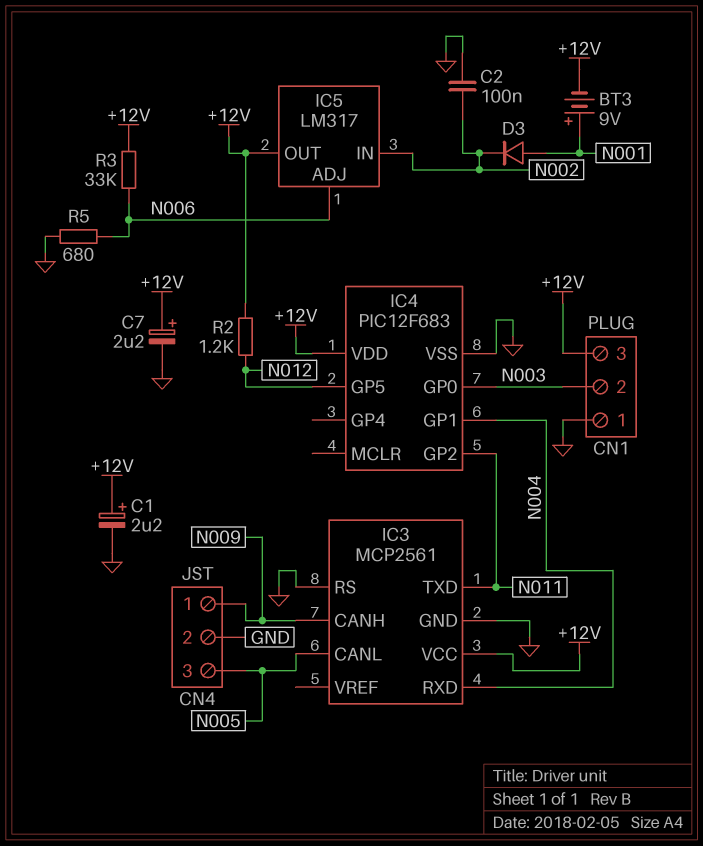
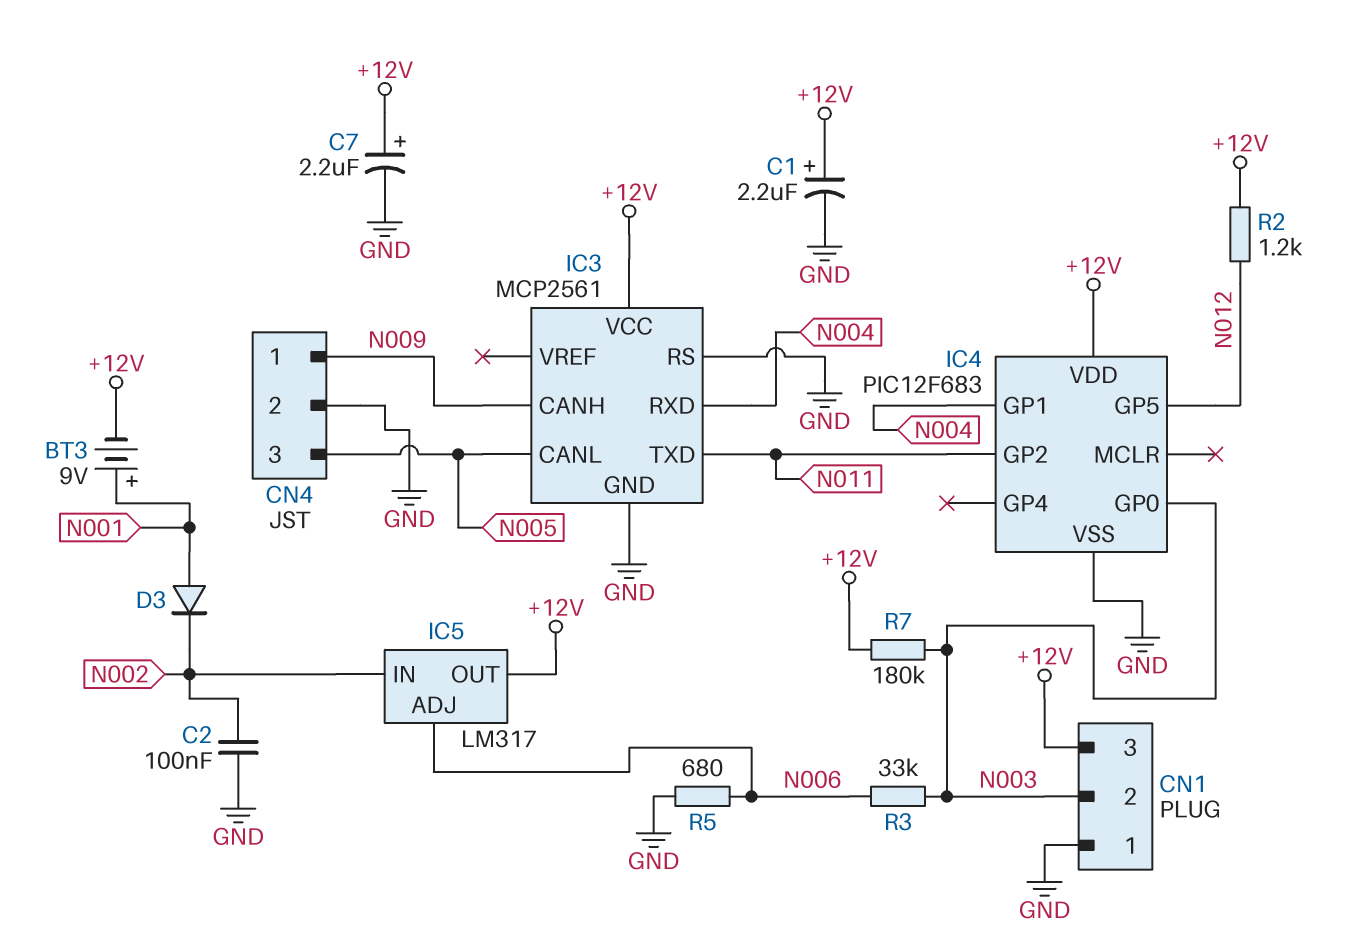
R3: 33k (+12V, N006) -> 33k (N003, N006)
R7: none -> 180k (+12V, N003)

